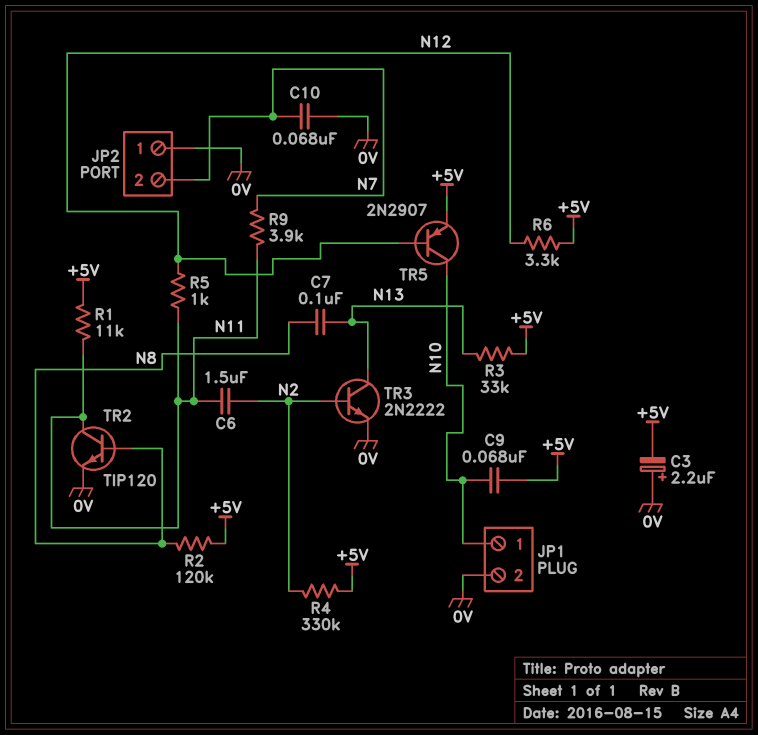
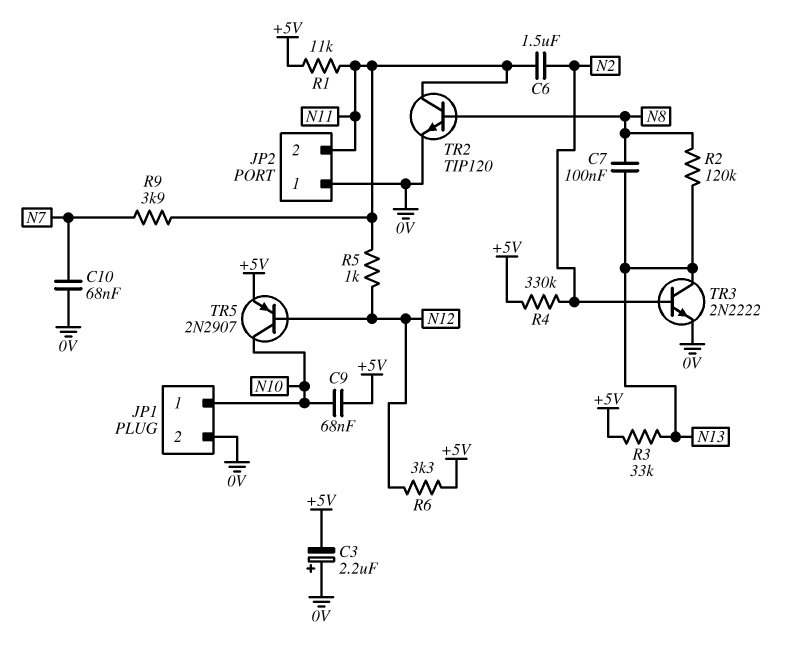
JP2 pin 2: N7 -> N11
R2: 120k (+5V, N8) -> 120k (N8, N13)

